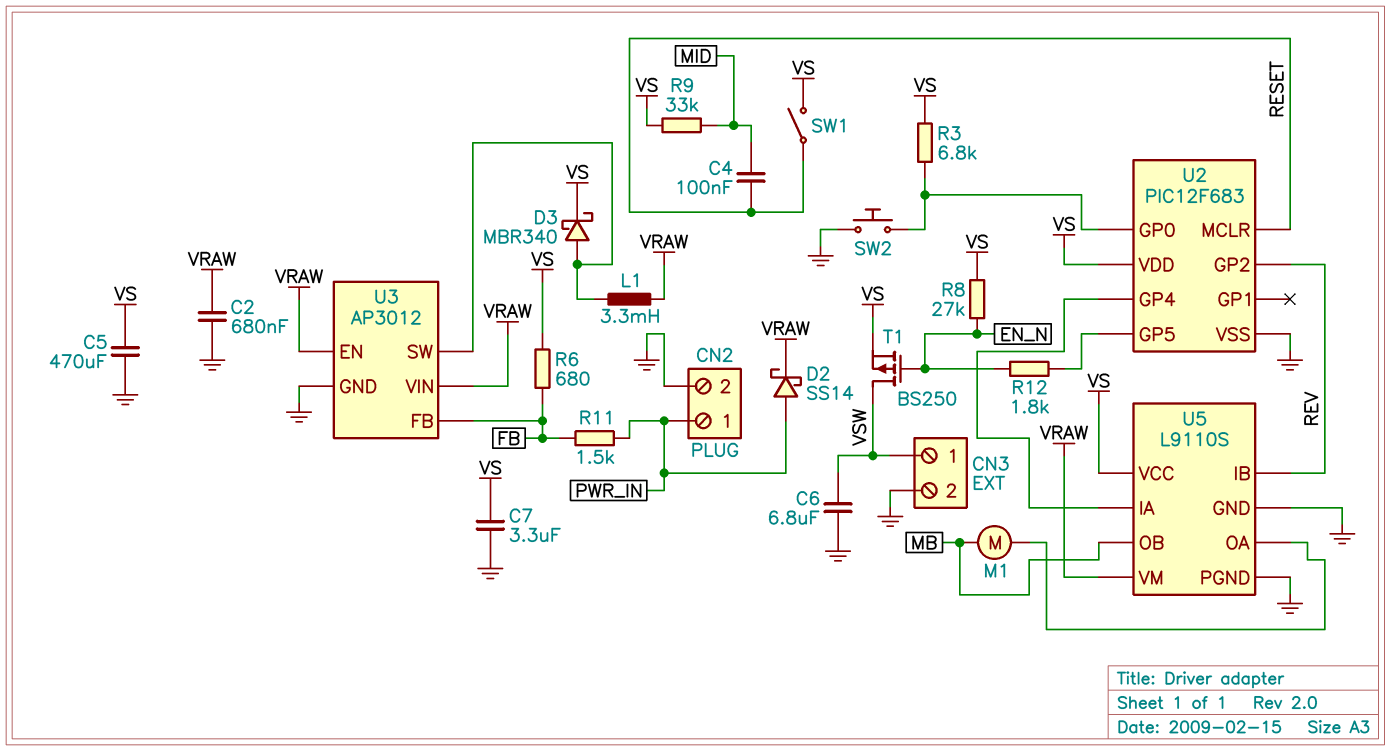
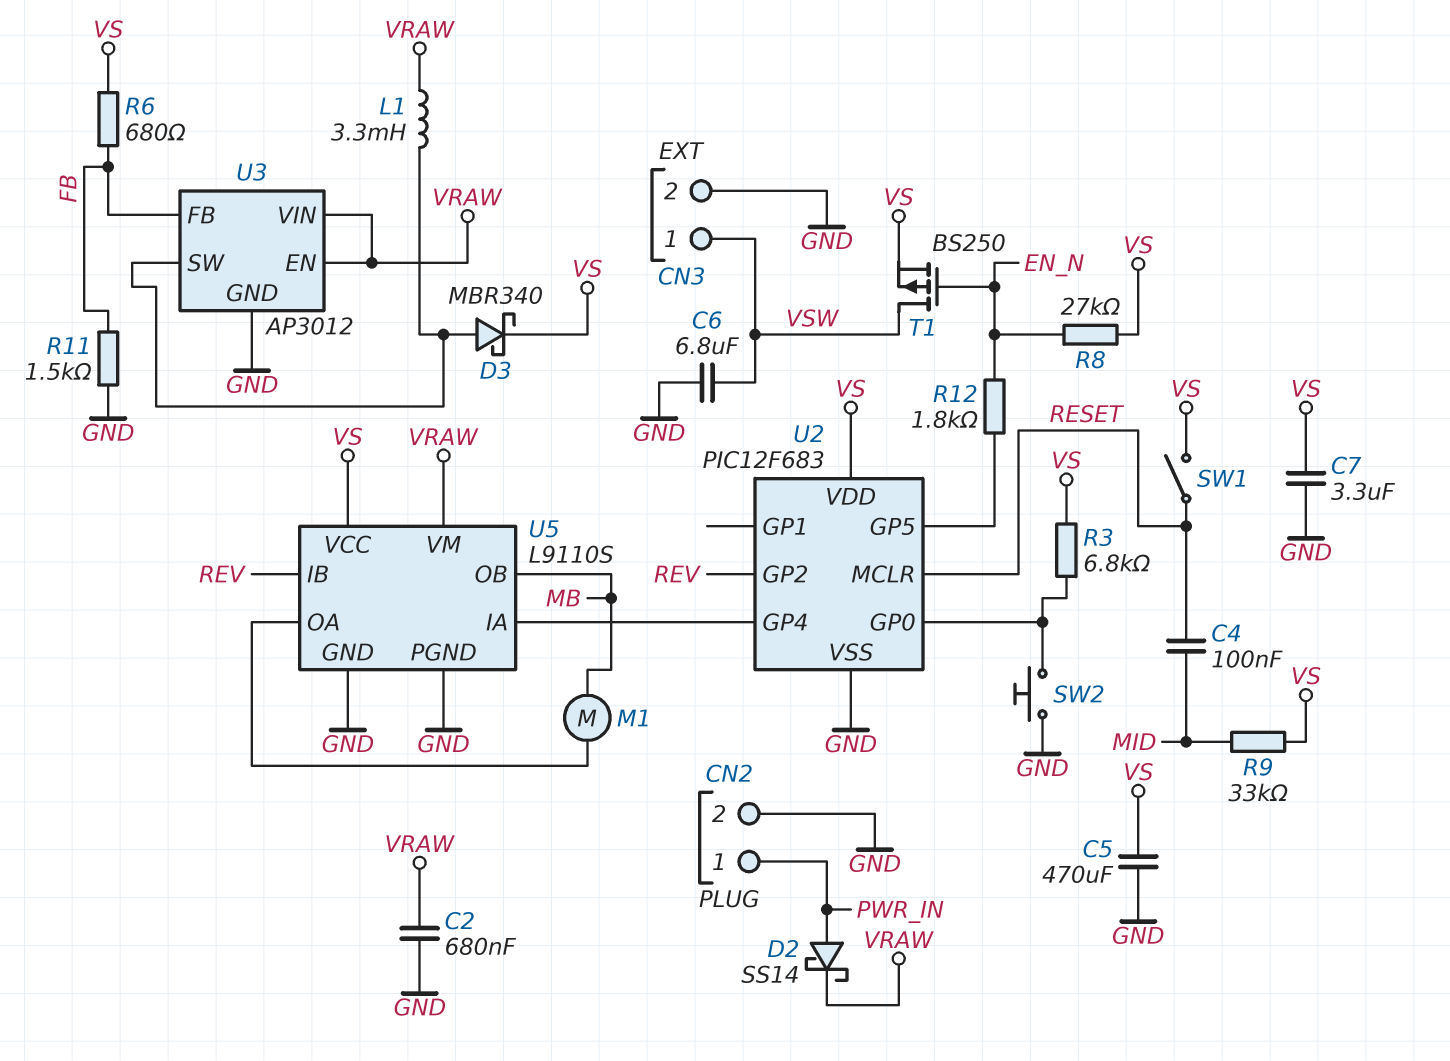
R11: 1.5k (FB, PWR_IN) -> 1.5k (FB, GND)

